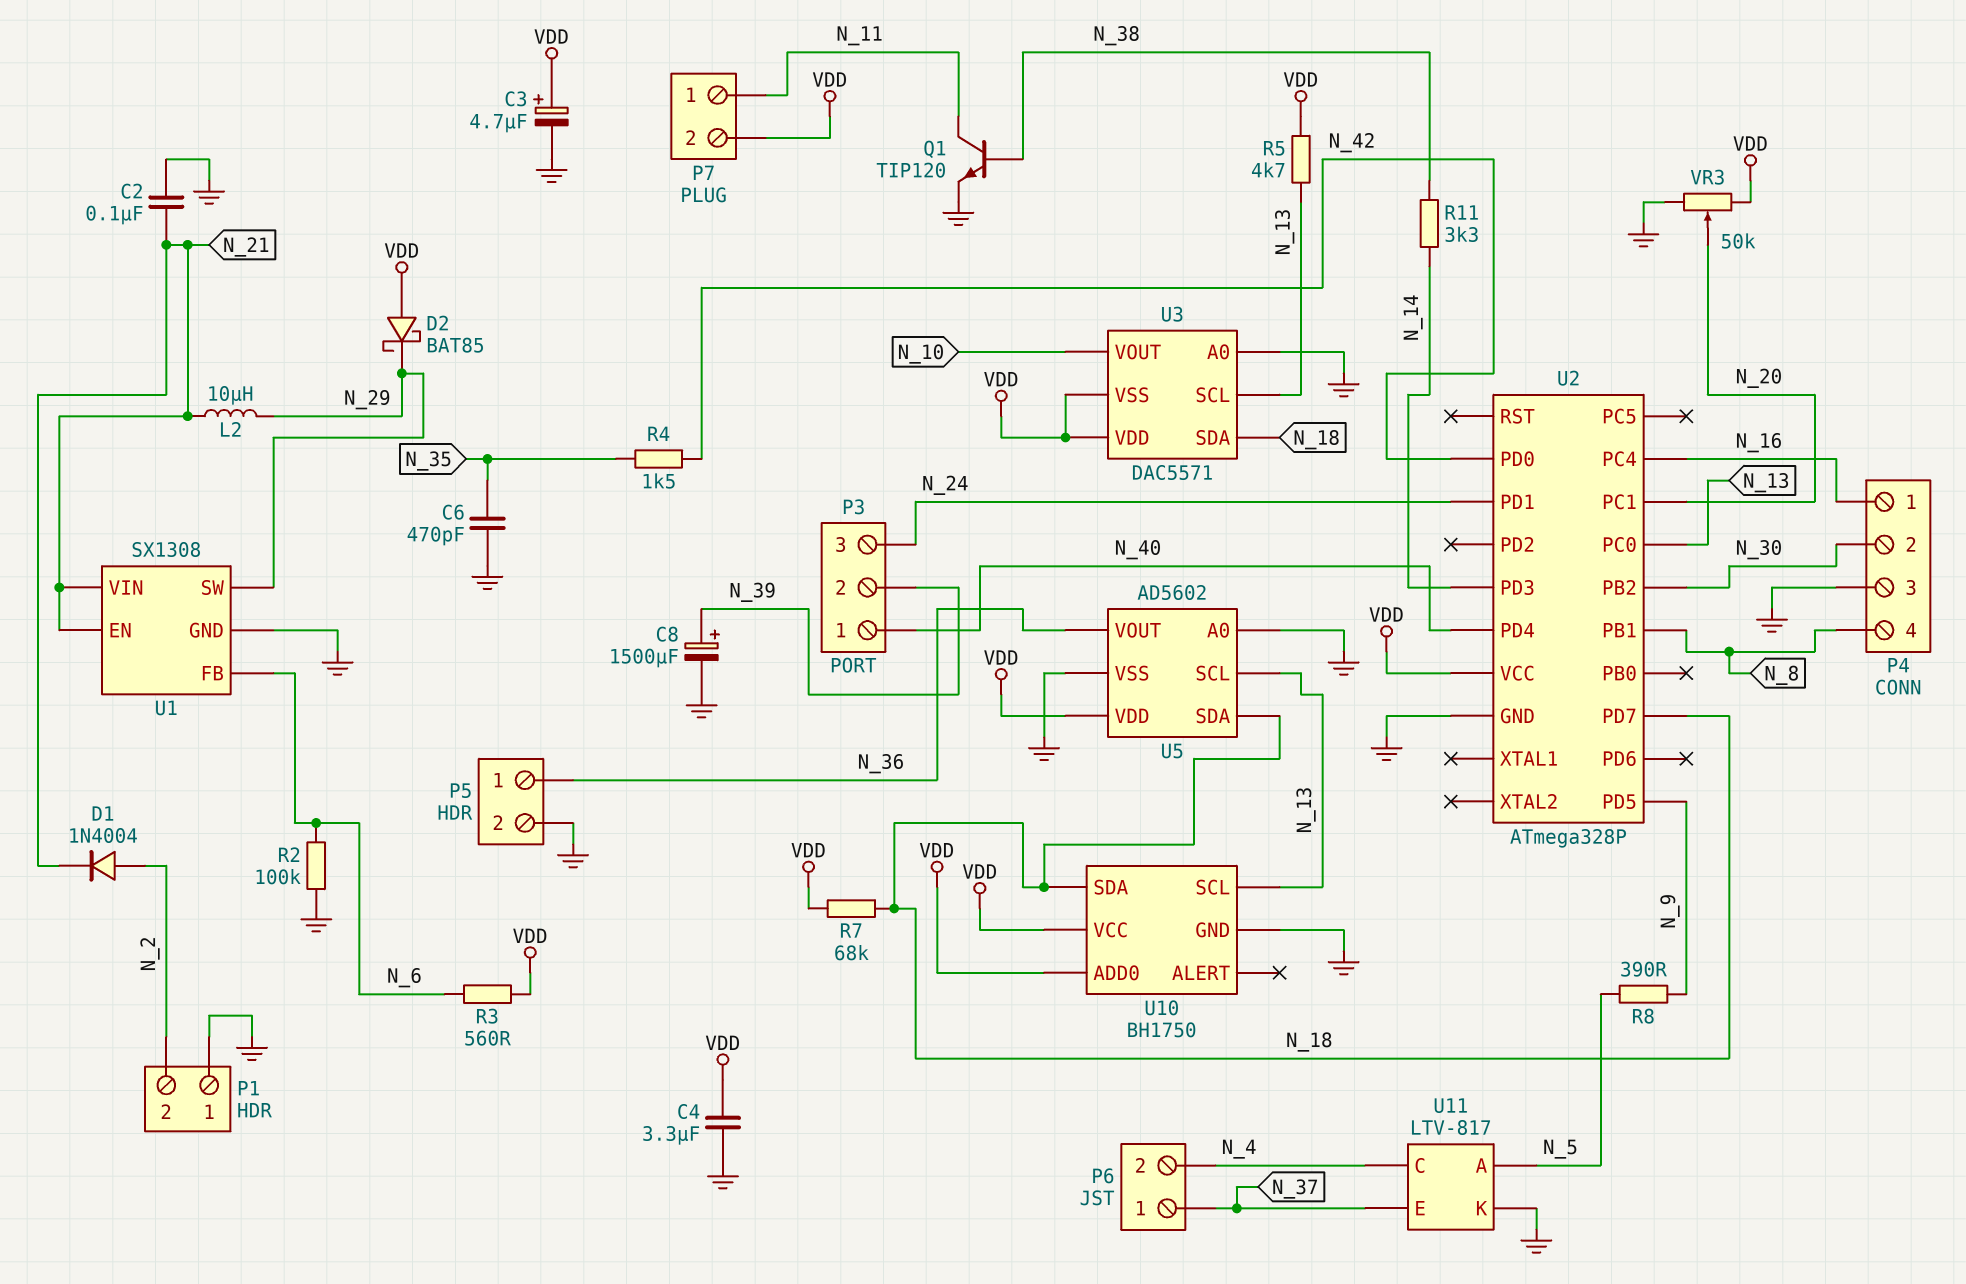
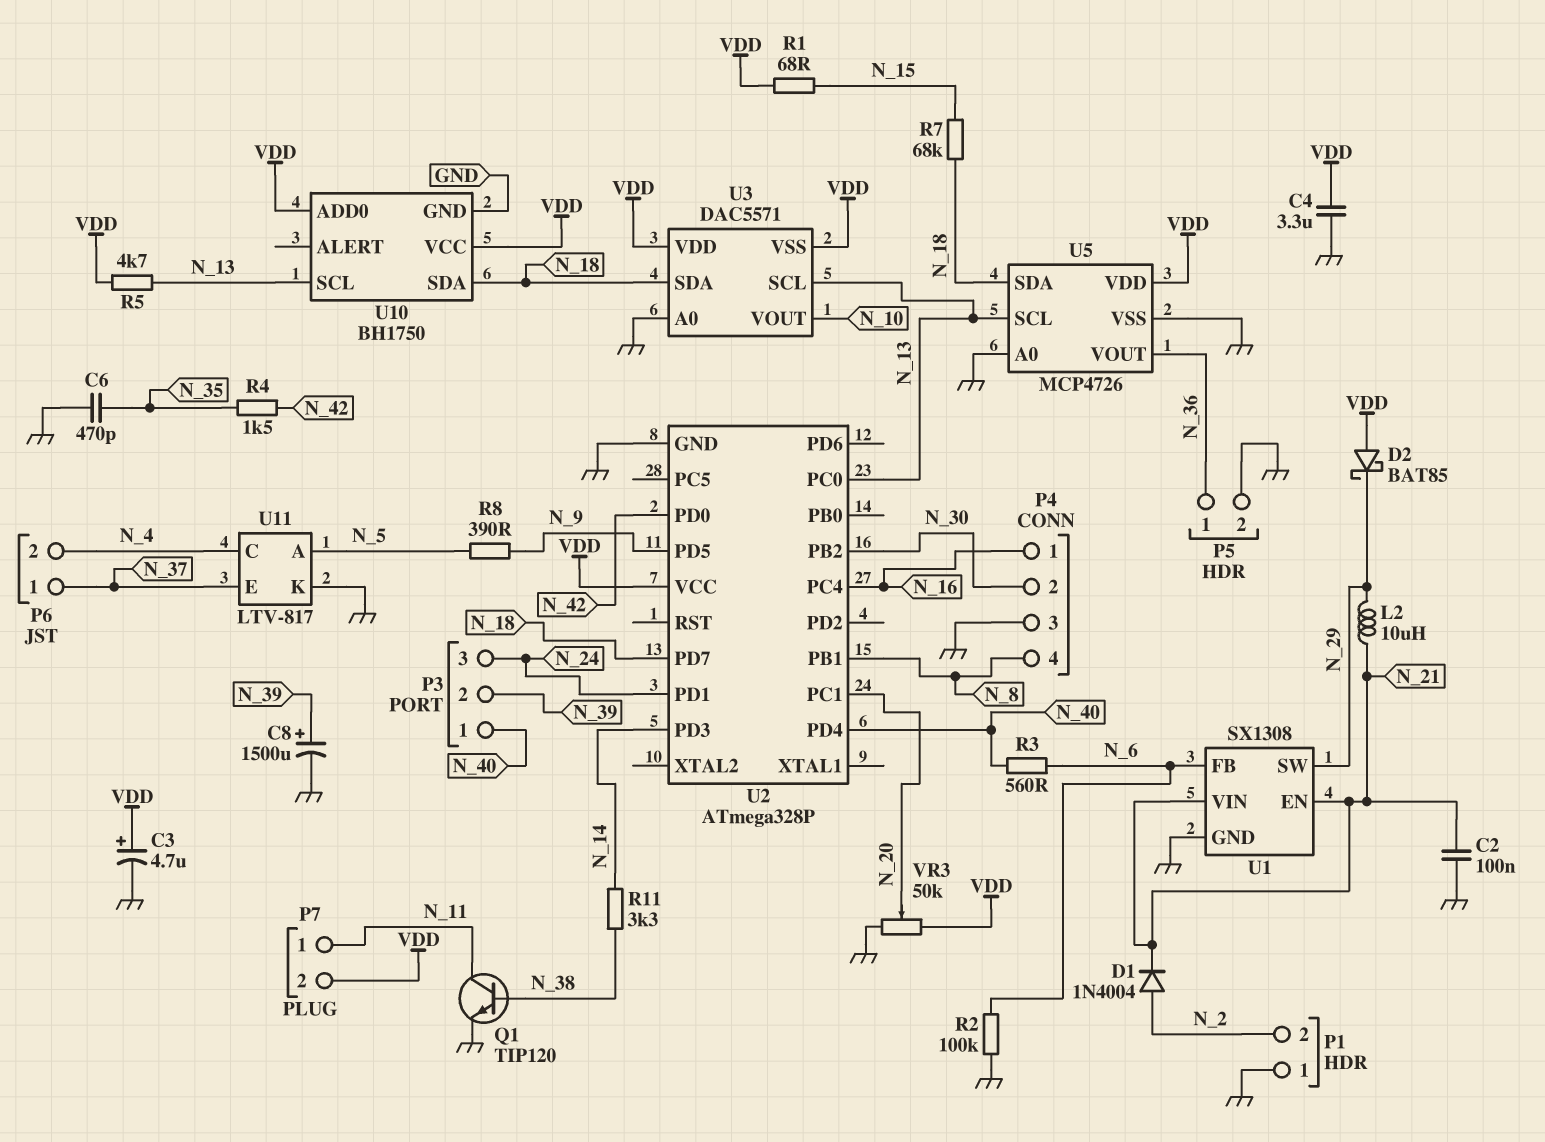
R1: none -> 68 (N_15, VDD)
R3: 560 (N_6, VDD) -> 560 (N_6, N_40)
R7: 68k (N_18, VDD) -> 68k (N_15, N_18)
U5: AD5602 -> MCP4726

